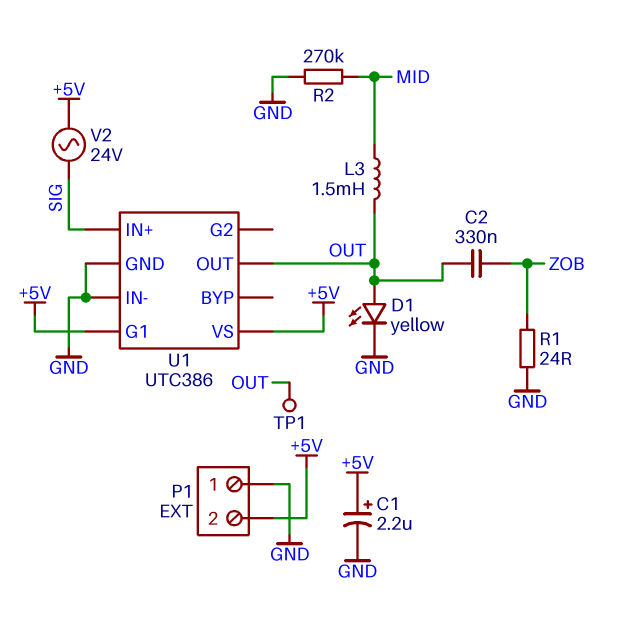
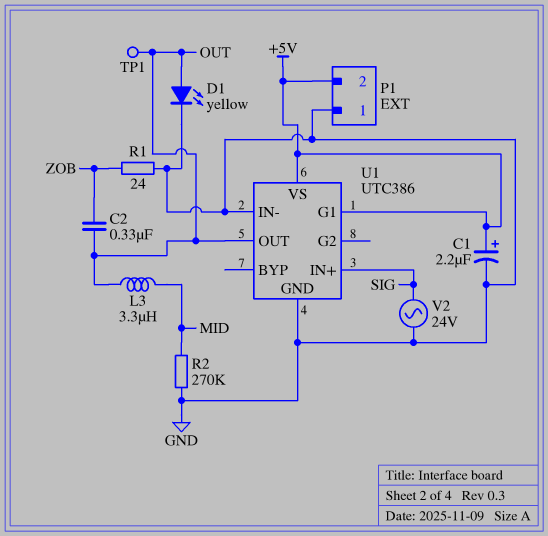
L3: 1.5mH (MID, OUT) -> 3.3uH (MID, OUT)
V2: AC 24V (+5V, SIG) -> AC 24V (GND, SIG)

